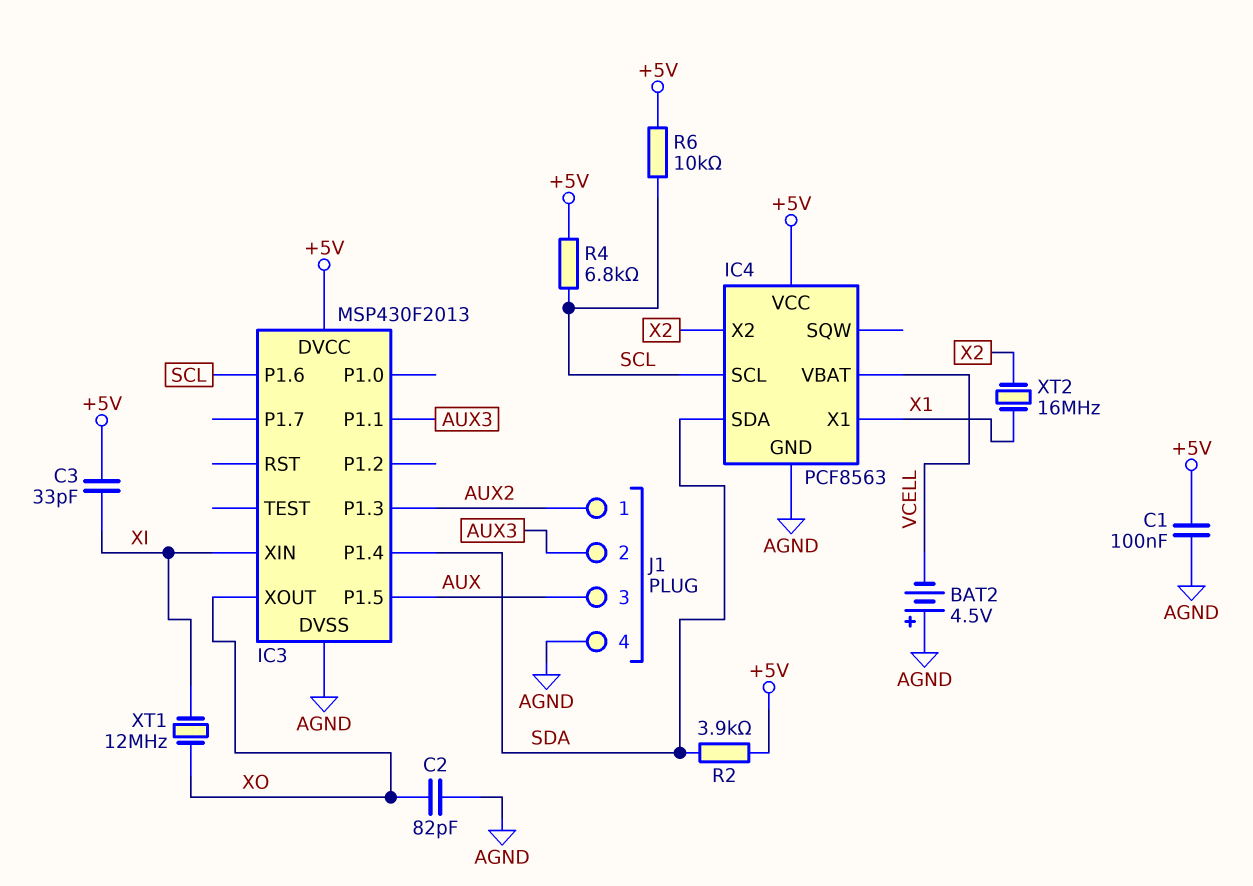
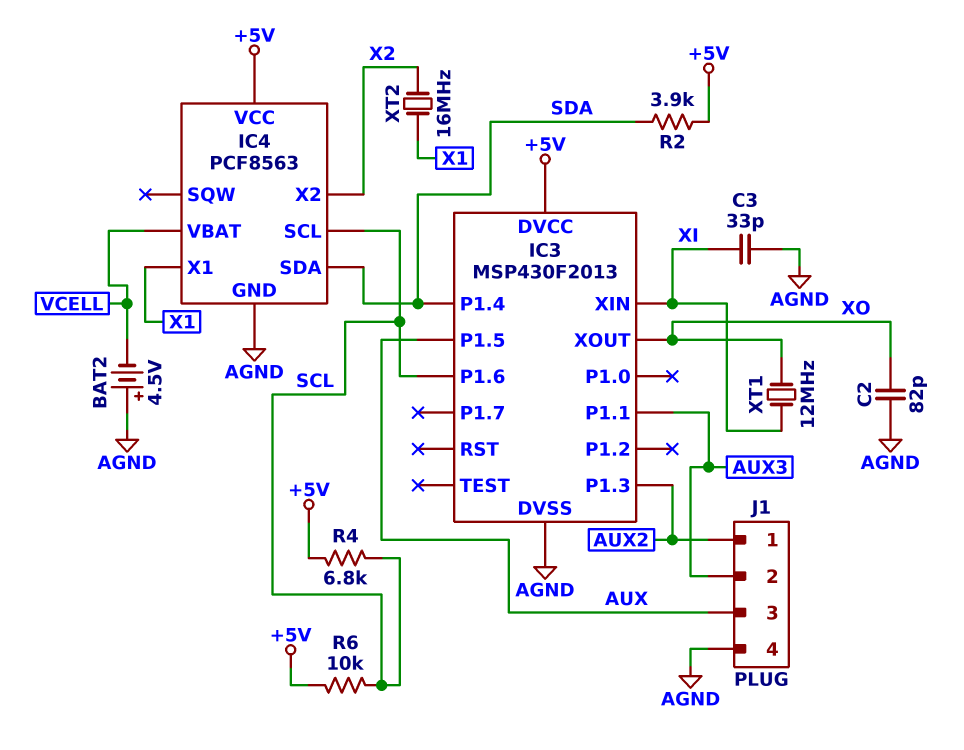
C1: 100nF (+5V, AGND) -> none
C3: 33pF (+5V, XI) -> 33pF (AGND, XI)

